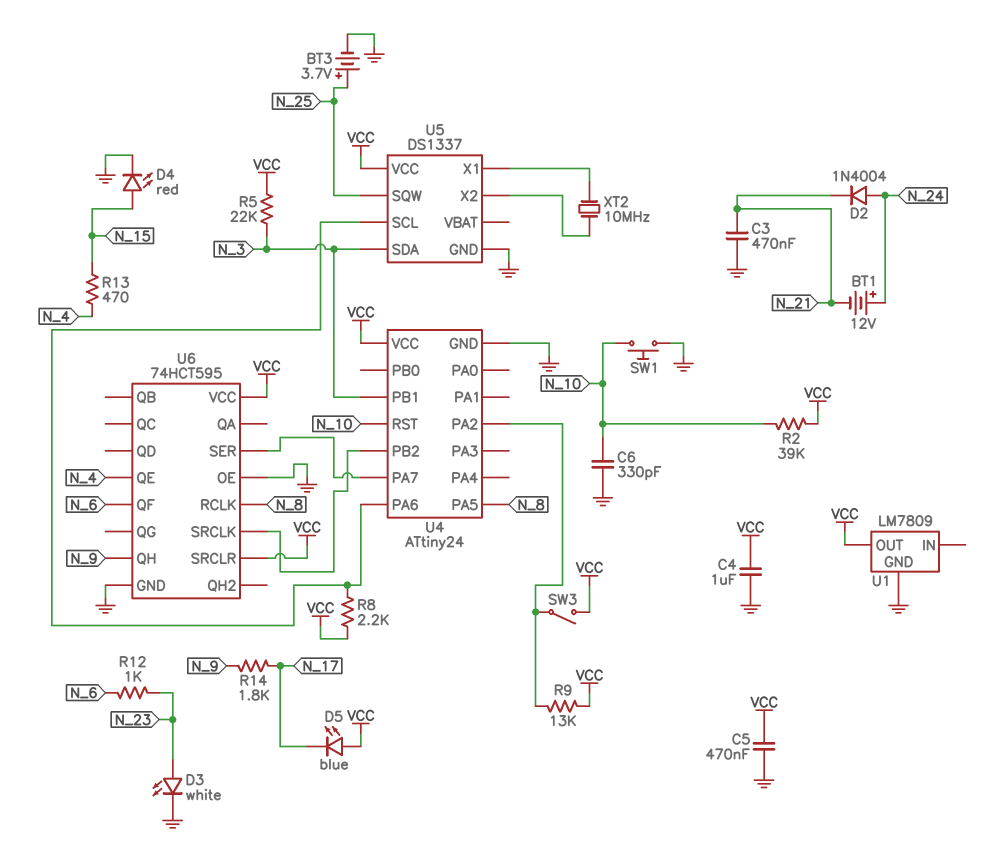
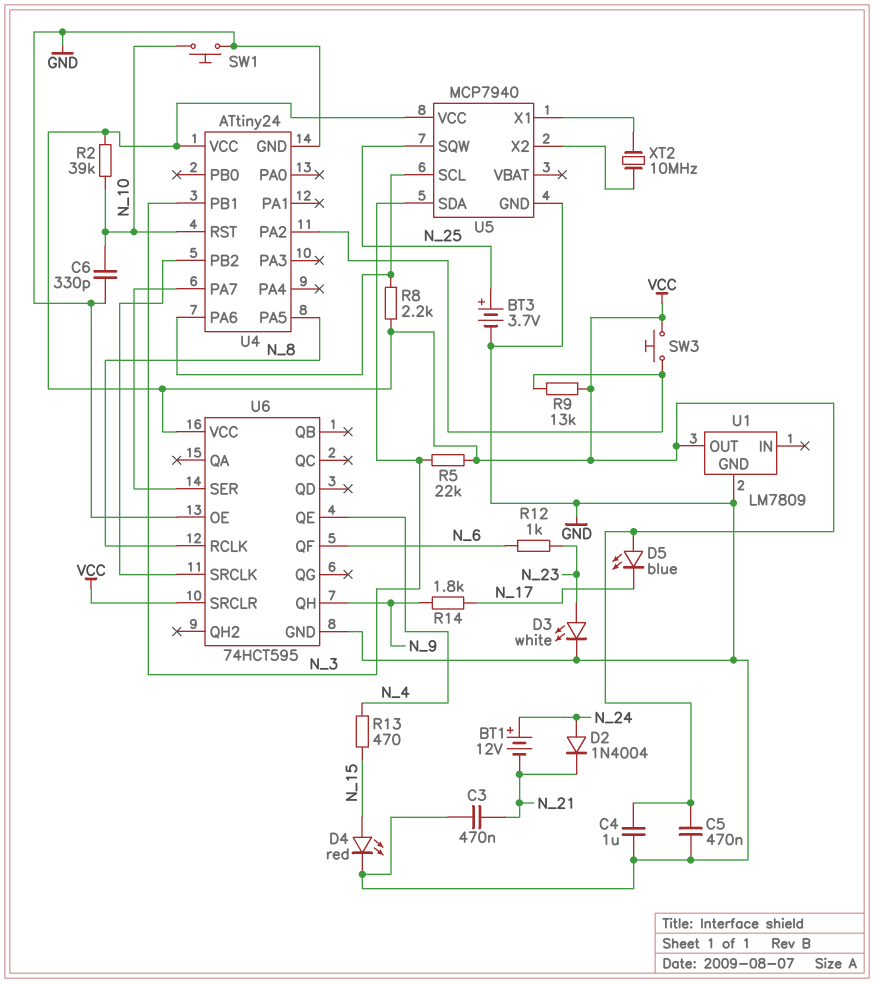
SW3: switch (U4/PA2, VCC) -> button (U4/PA2, VCC)
U5: DS1337 -> MCP7940

